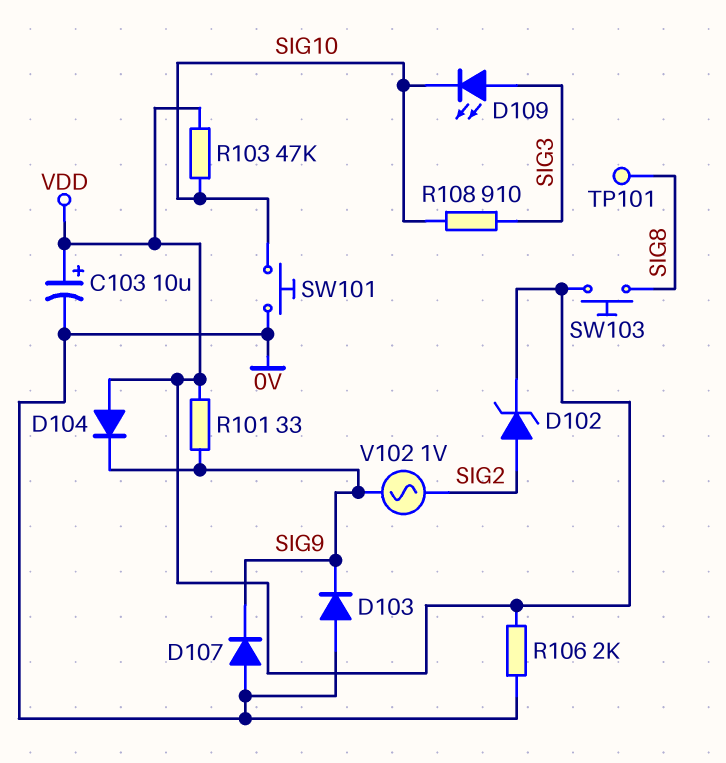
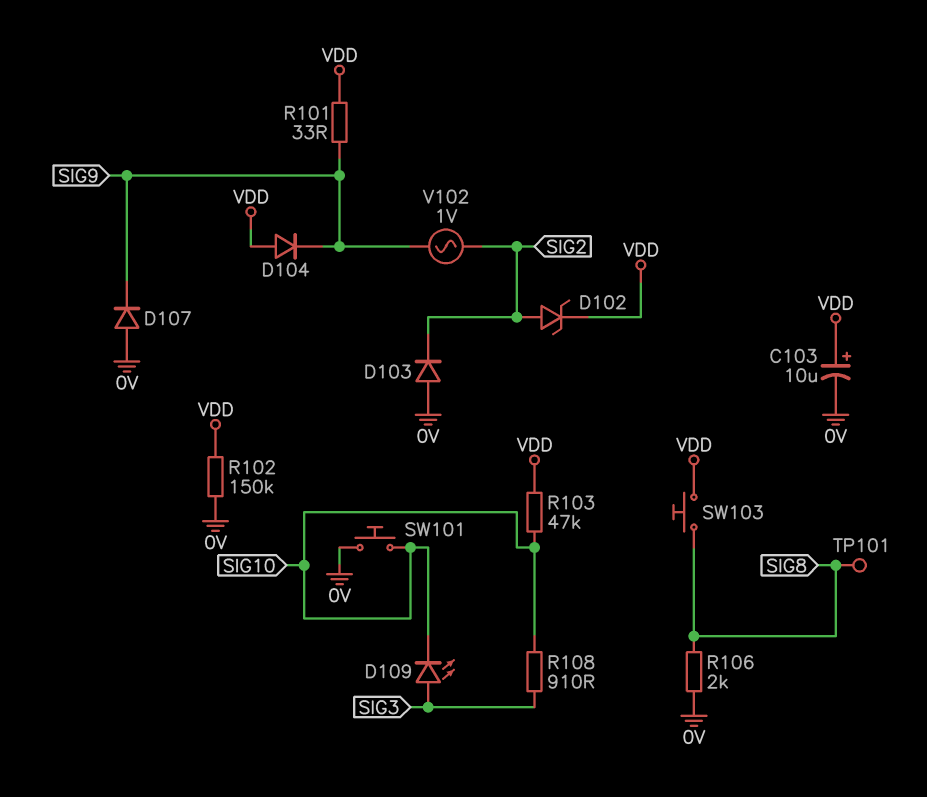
D103: diode (A 0V, K SIG9) -> diode (A 0V, K SIG2)
R102: none -> 150k (0V, VDD)
R106: 2k (0V, VDD) -> 2k (0V, SIG8)

